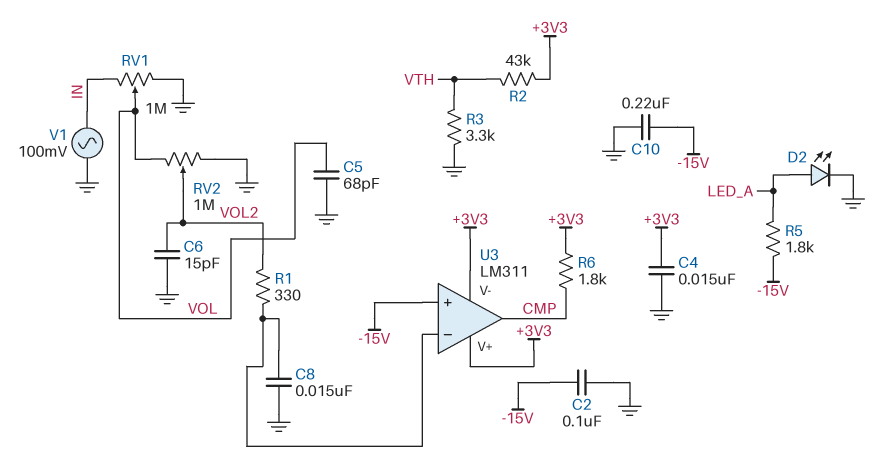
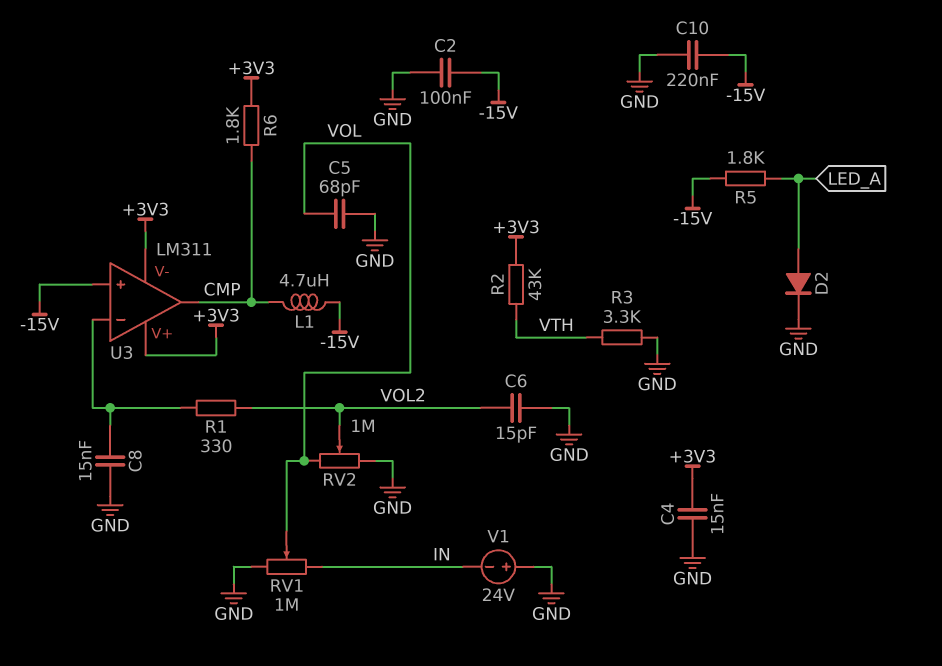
D2: LED (A LED_A, K GND) -> diode (A LED_A, K GND)
L1: none -> 4.7uH (-15V, CMP)
V1: AC 100mV (GND, IN) -> 24V (plus GND, minus IN)

